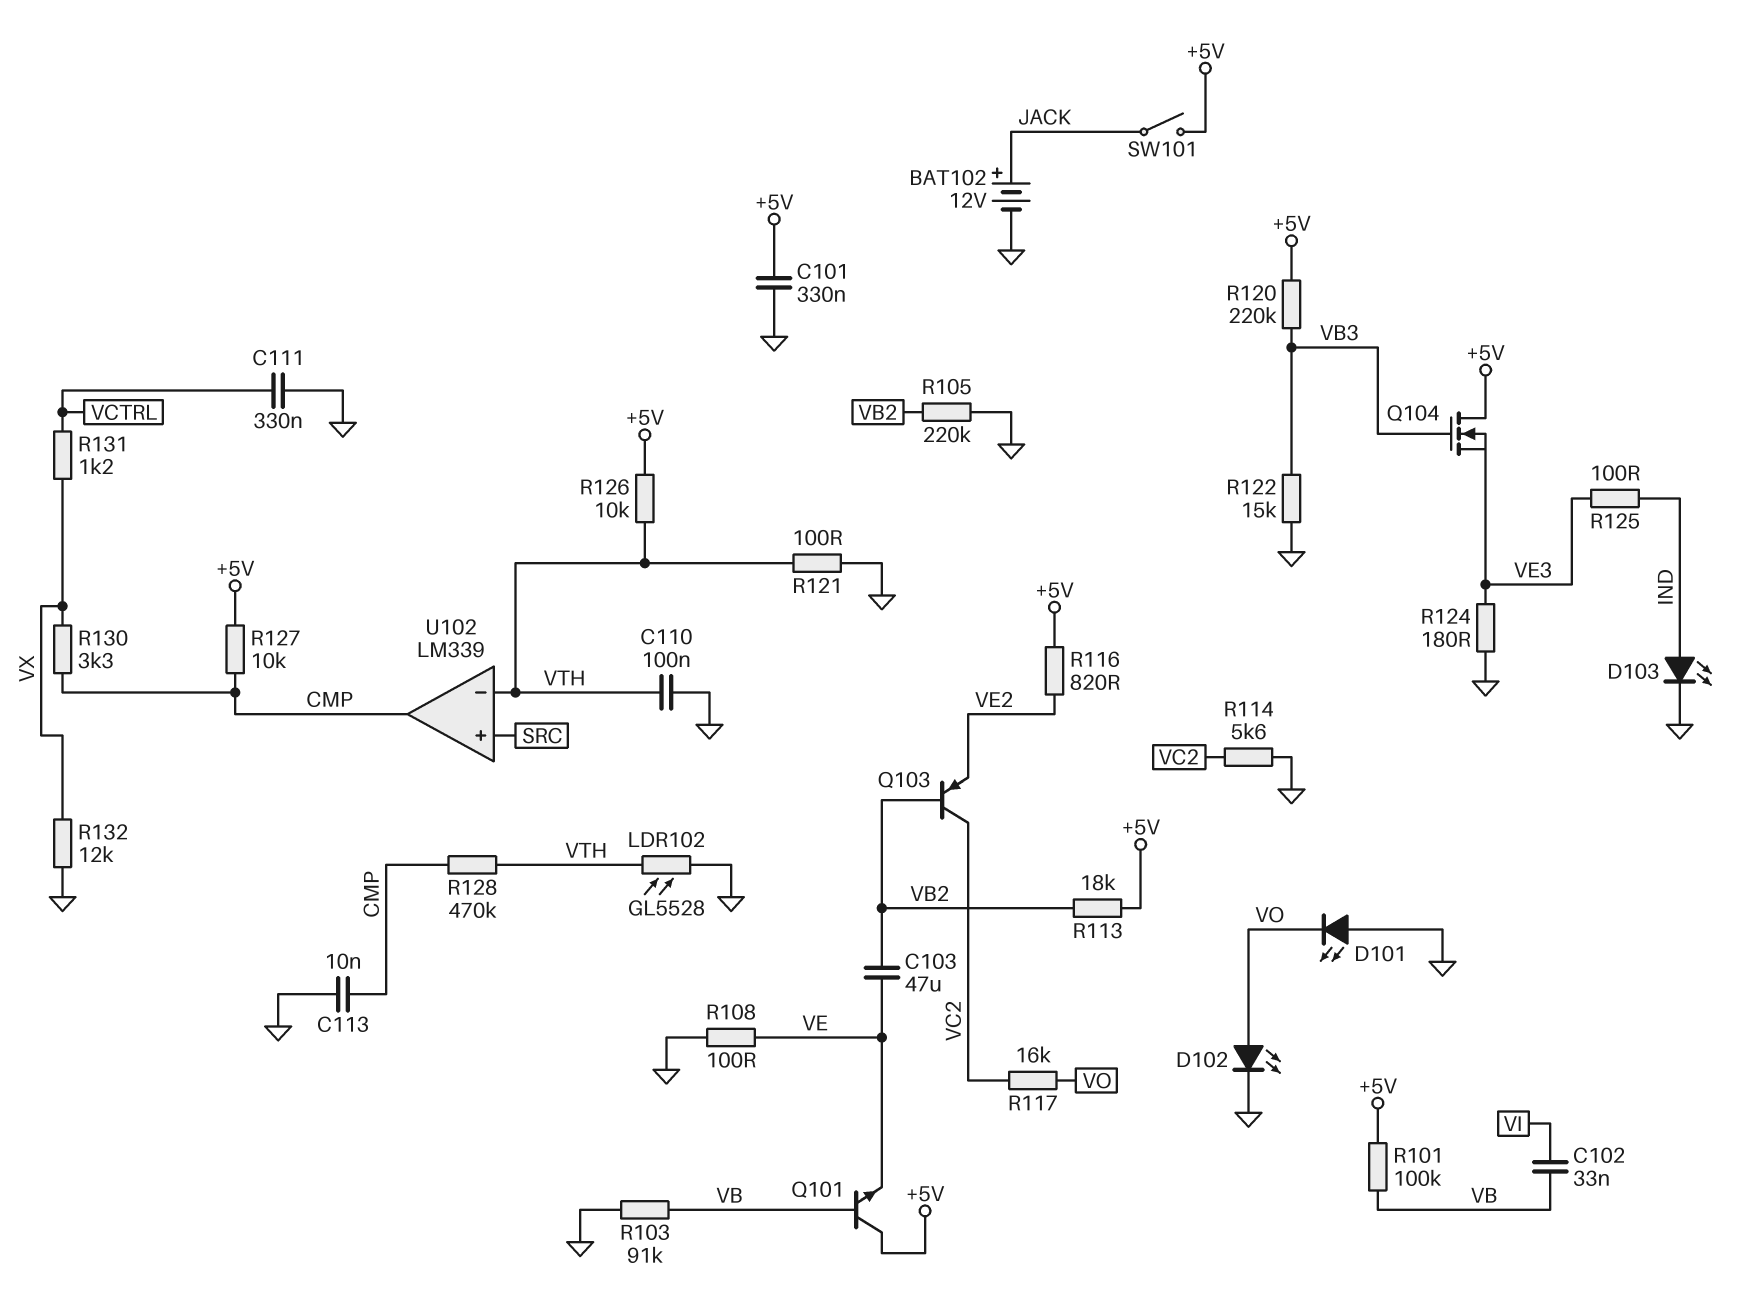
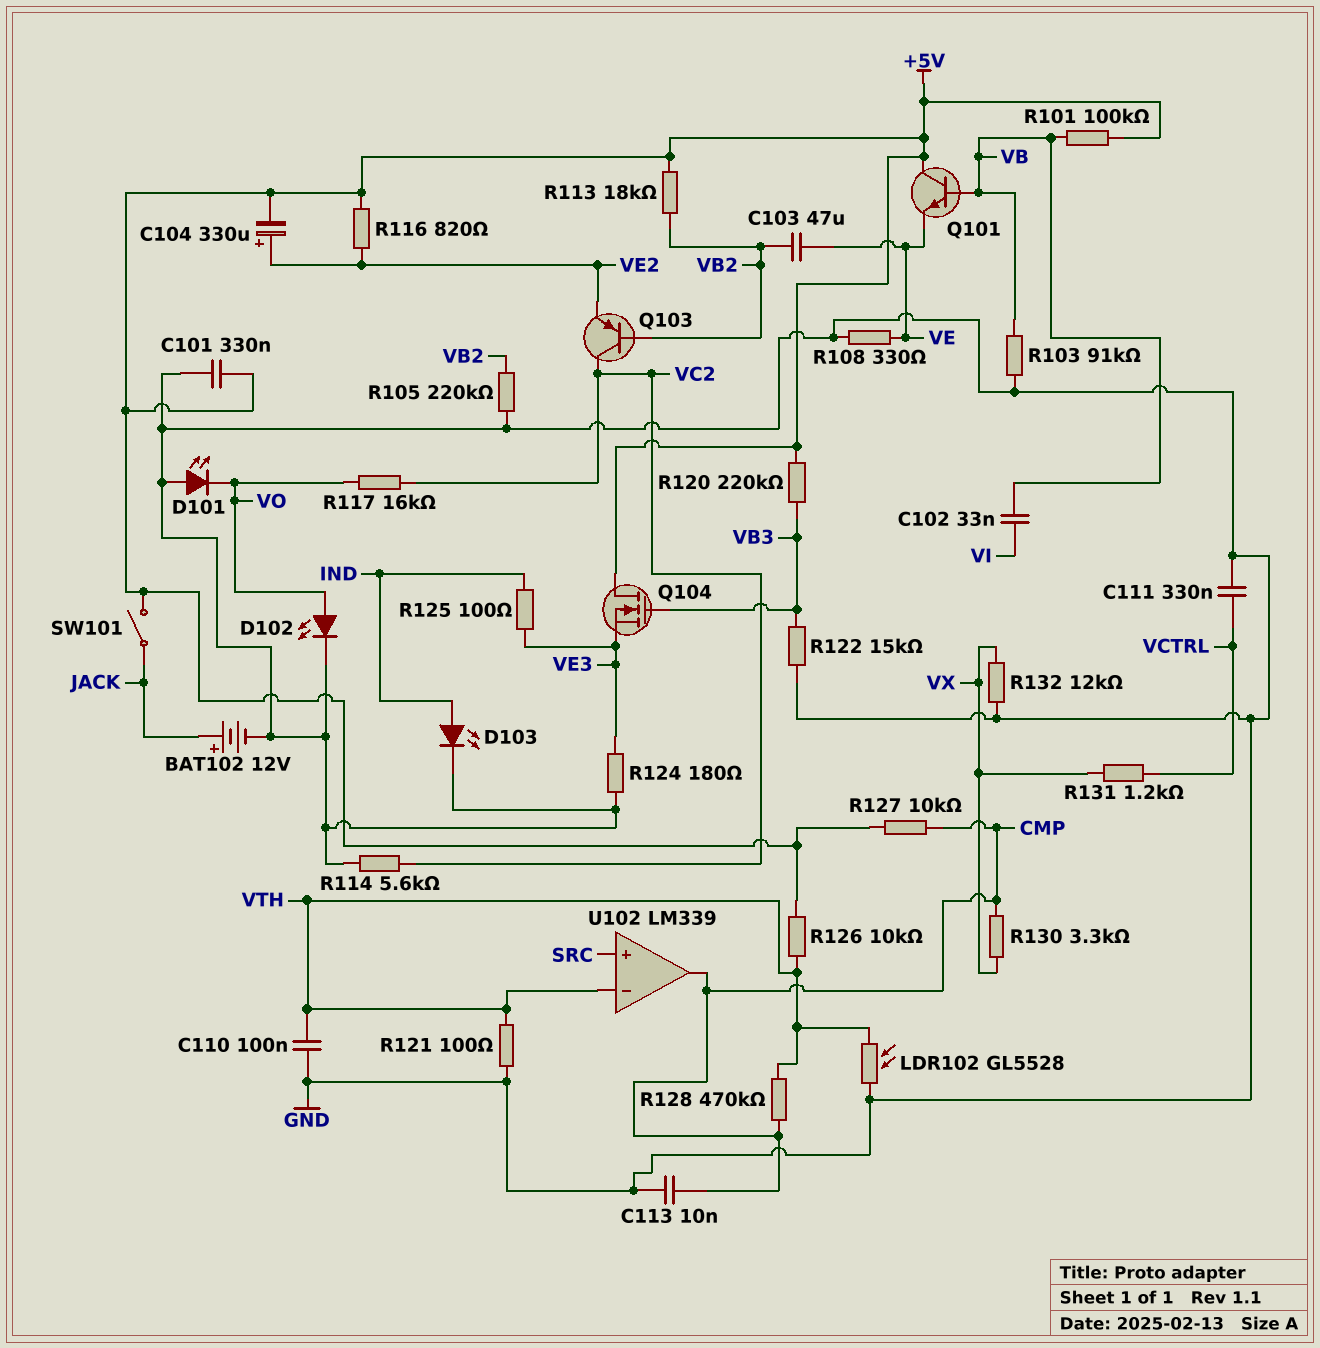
C104: none -> 330uF (plus VE2, minus +5V)
R108: 100 (GND, VE) -> 330 (GND, VE)

